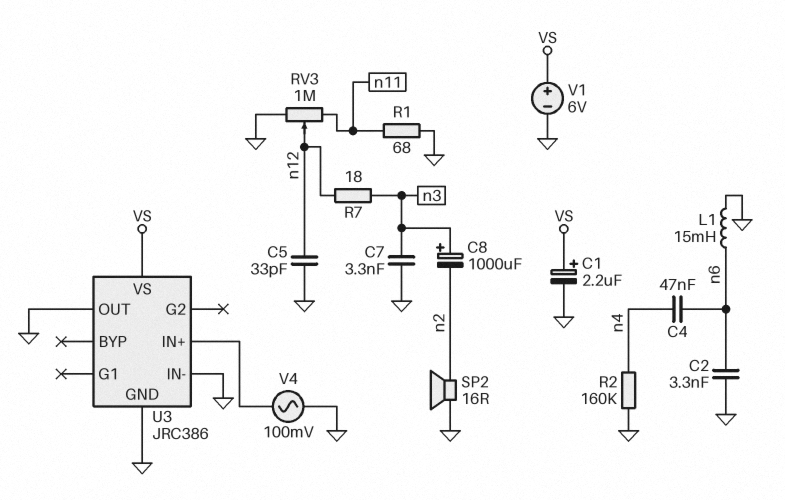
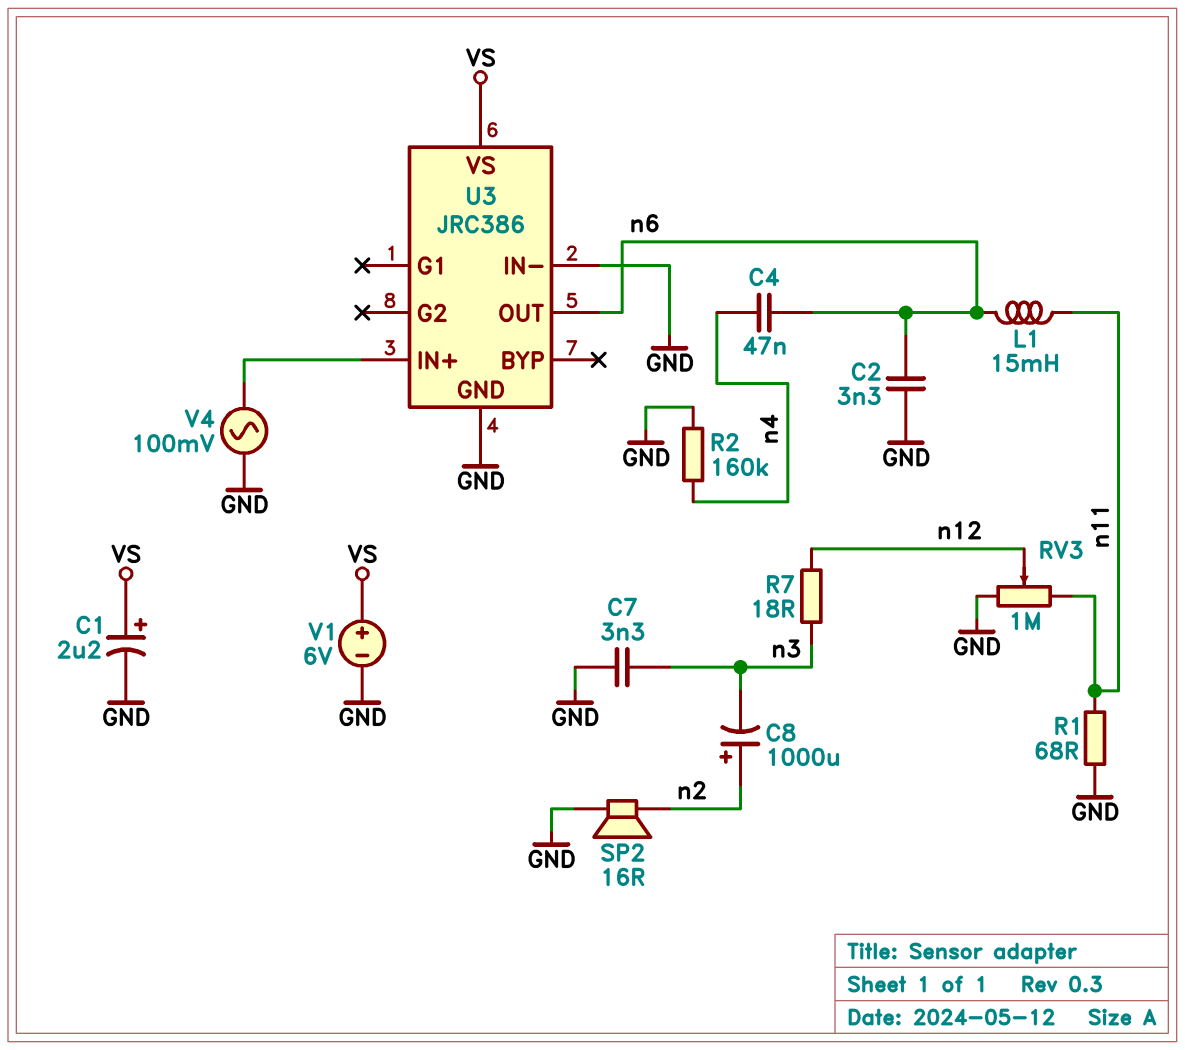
C5: 33pF (GND, n12) -> none
C8: 1000uF (plus n3, minus n2) -> 1000uF (plus n2, minus n3)
L1: 15mH (GND, n6) -> 15mH (n6, n11)
U3 pin OUT: GND -> n6

